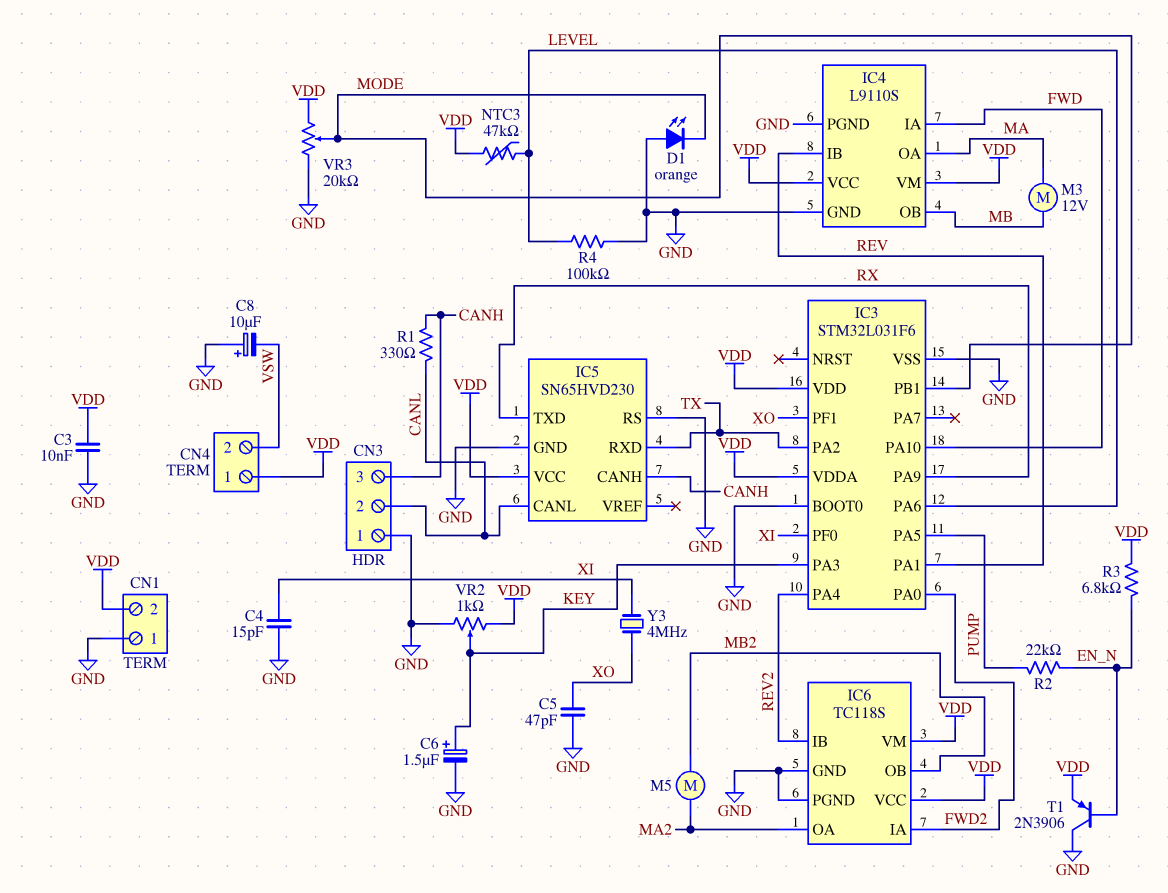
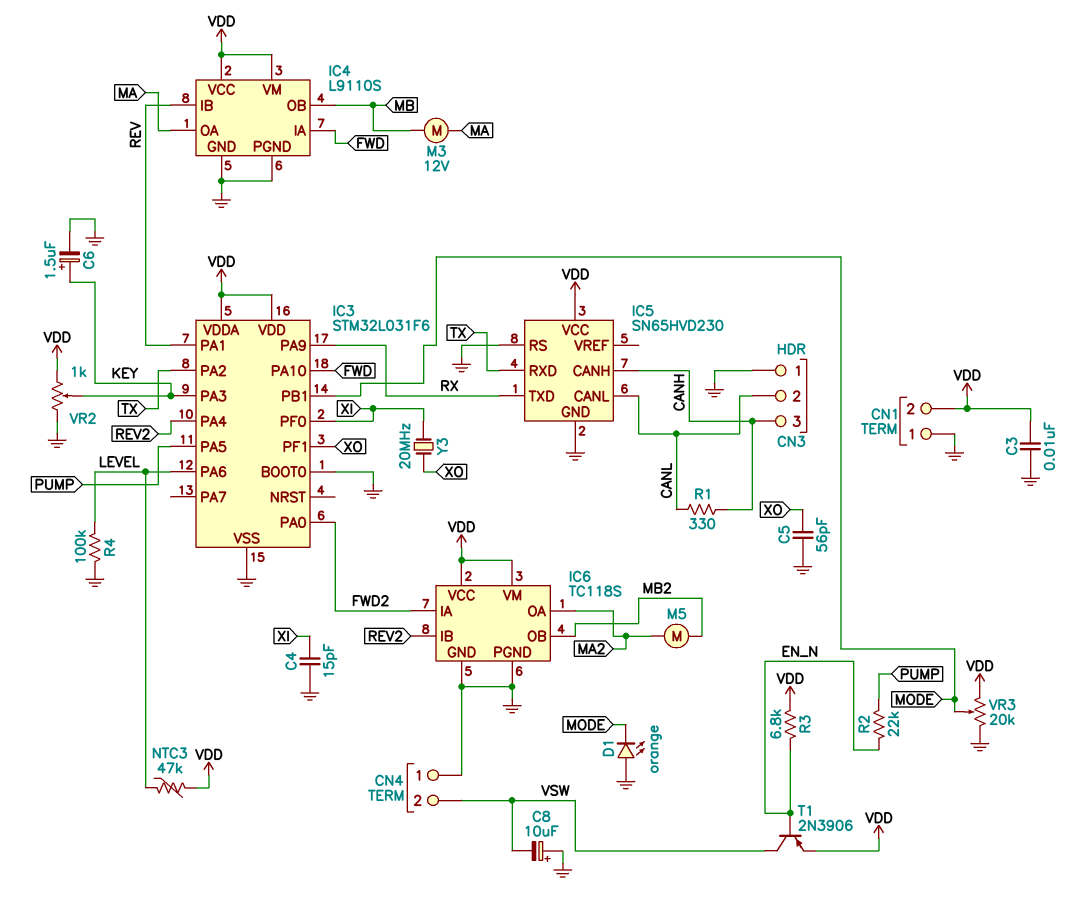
C5: 47pF (GND, XO) -> 56pF (GND, XO)
CN4 pin 1: VDD -> GND
T1: PNP 2N3906 (B EN_N, C GND, E VDD) -> PNP 2N3906 (B EN_N, C VSW, E VDD)
Y3: 4MHz (XI, XO) -> 20MHz (XI, XO)

